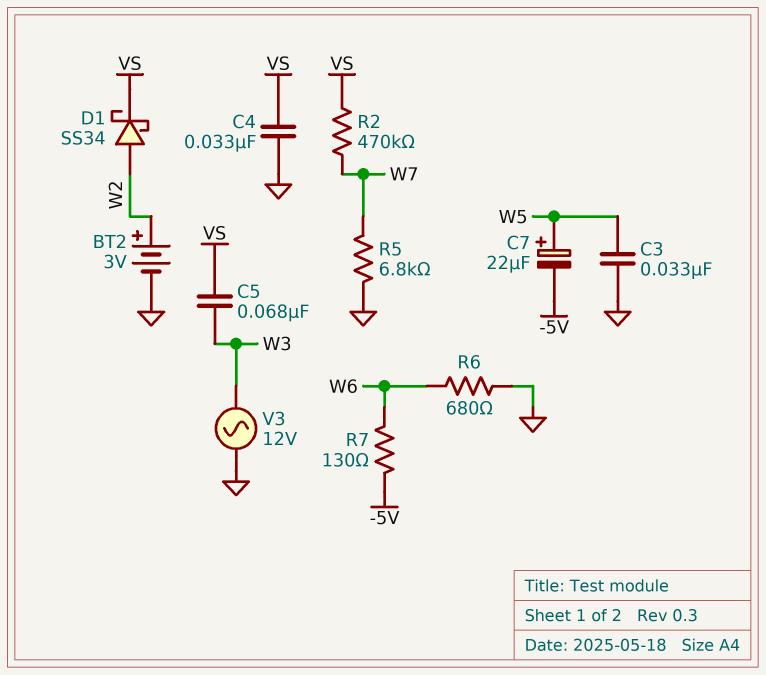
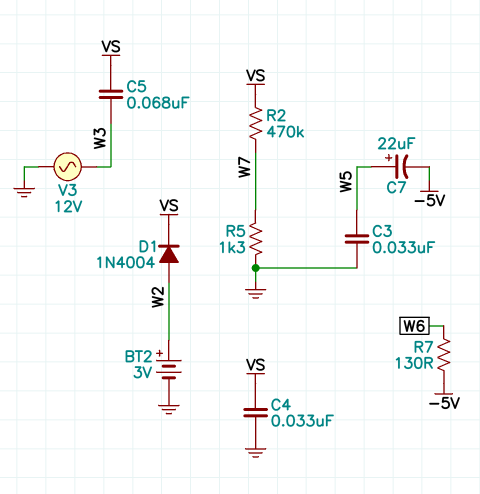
D1: schottky SS34 (A W2, K VS) -> diode 1N4004 (A W2, K VS)
R5: 6.8k (GND, W7) -> 1.3k (GND, W7)
R6: 680 (GND, W6) -> none

